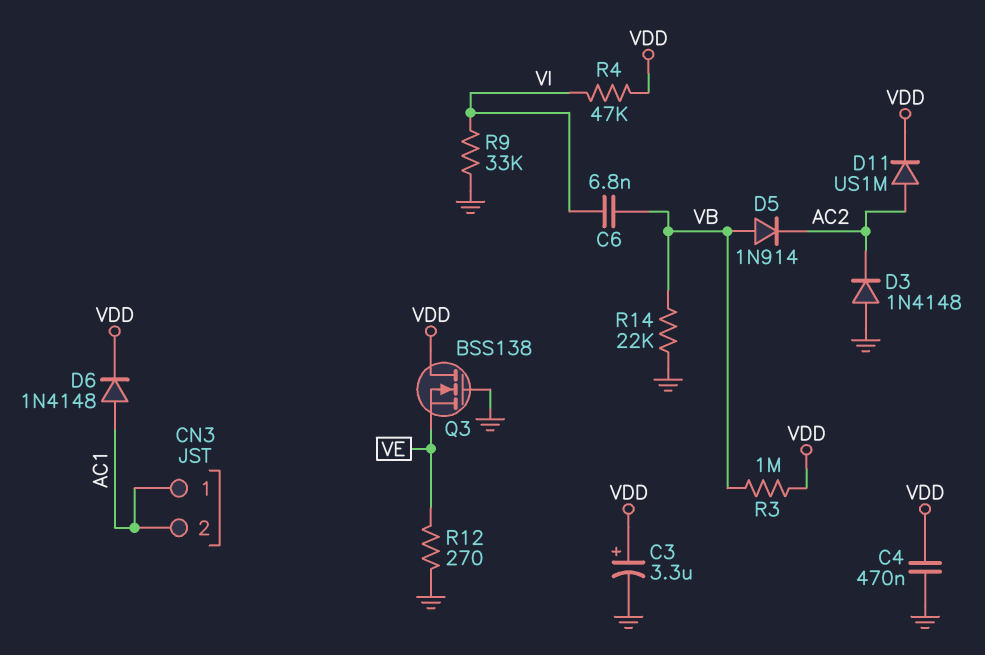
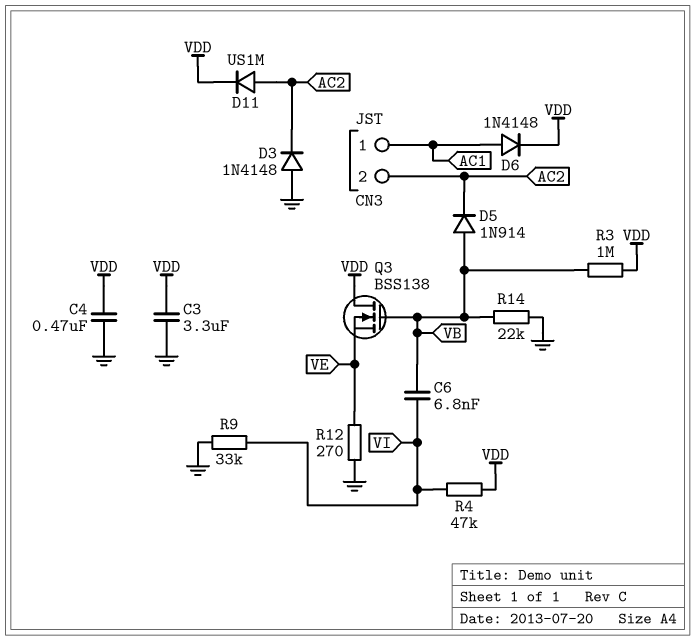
C3: 3.3uF (plus VDD, minus GND) -> 3.3uF (GND, VDD)
CN3 pin 2: AC1 -> AC2
Q3: NMOS BSS138 (G GND, D VDD, S VE) -> NMOS BSS138 (G VB, D VDD, S VE)

